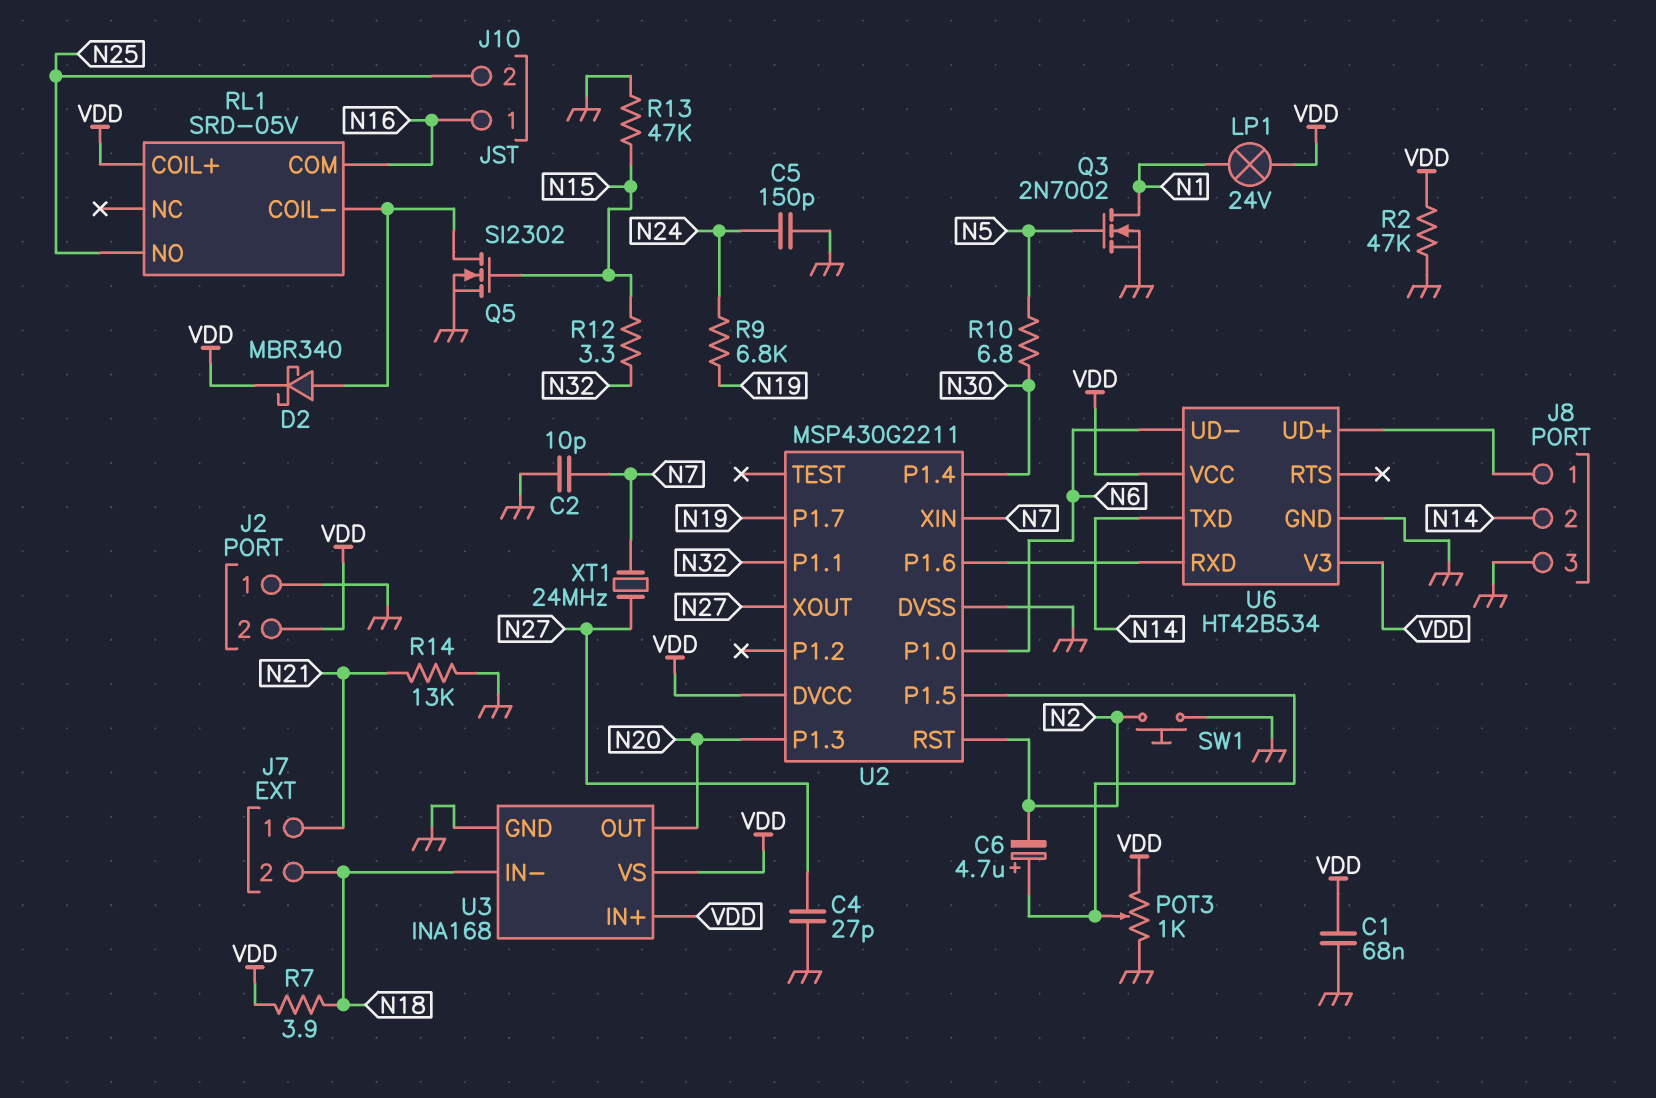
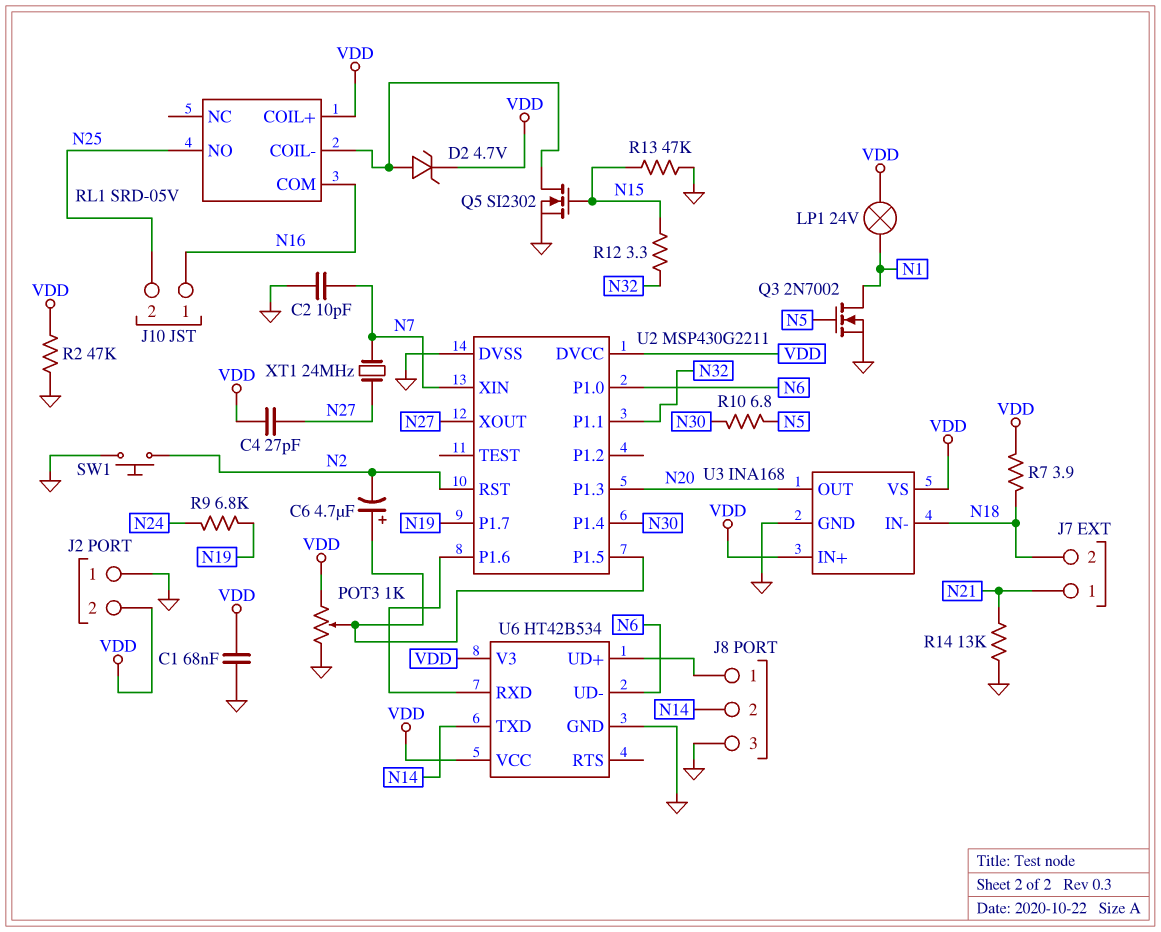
C4: 27pF (GND, N27) -> 27pF (N27, VDD)
C5: 150pF (GND, N24) -> none
D2: schottky MBR340 (A RL1/COIL-, K VDD) -> zener 4.7V (A RL1/COIL-, K VDD)

